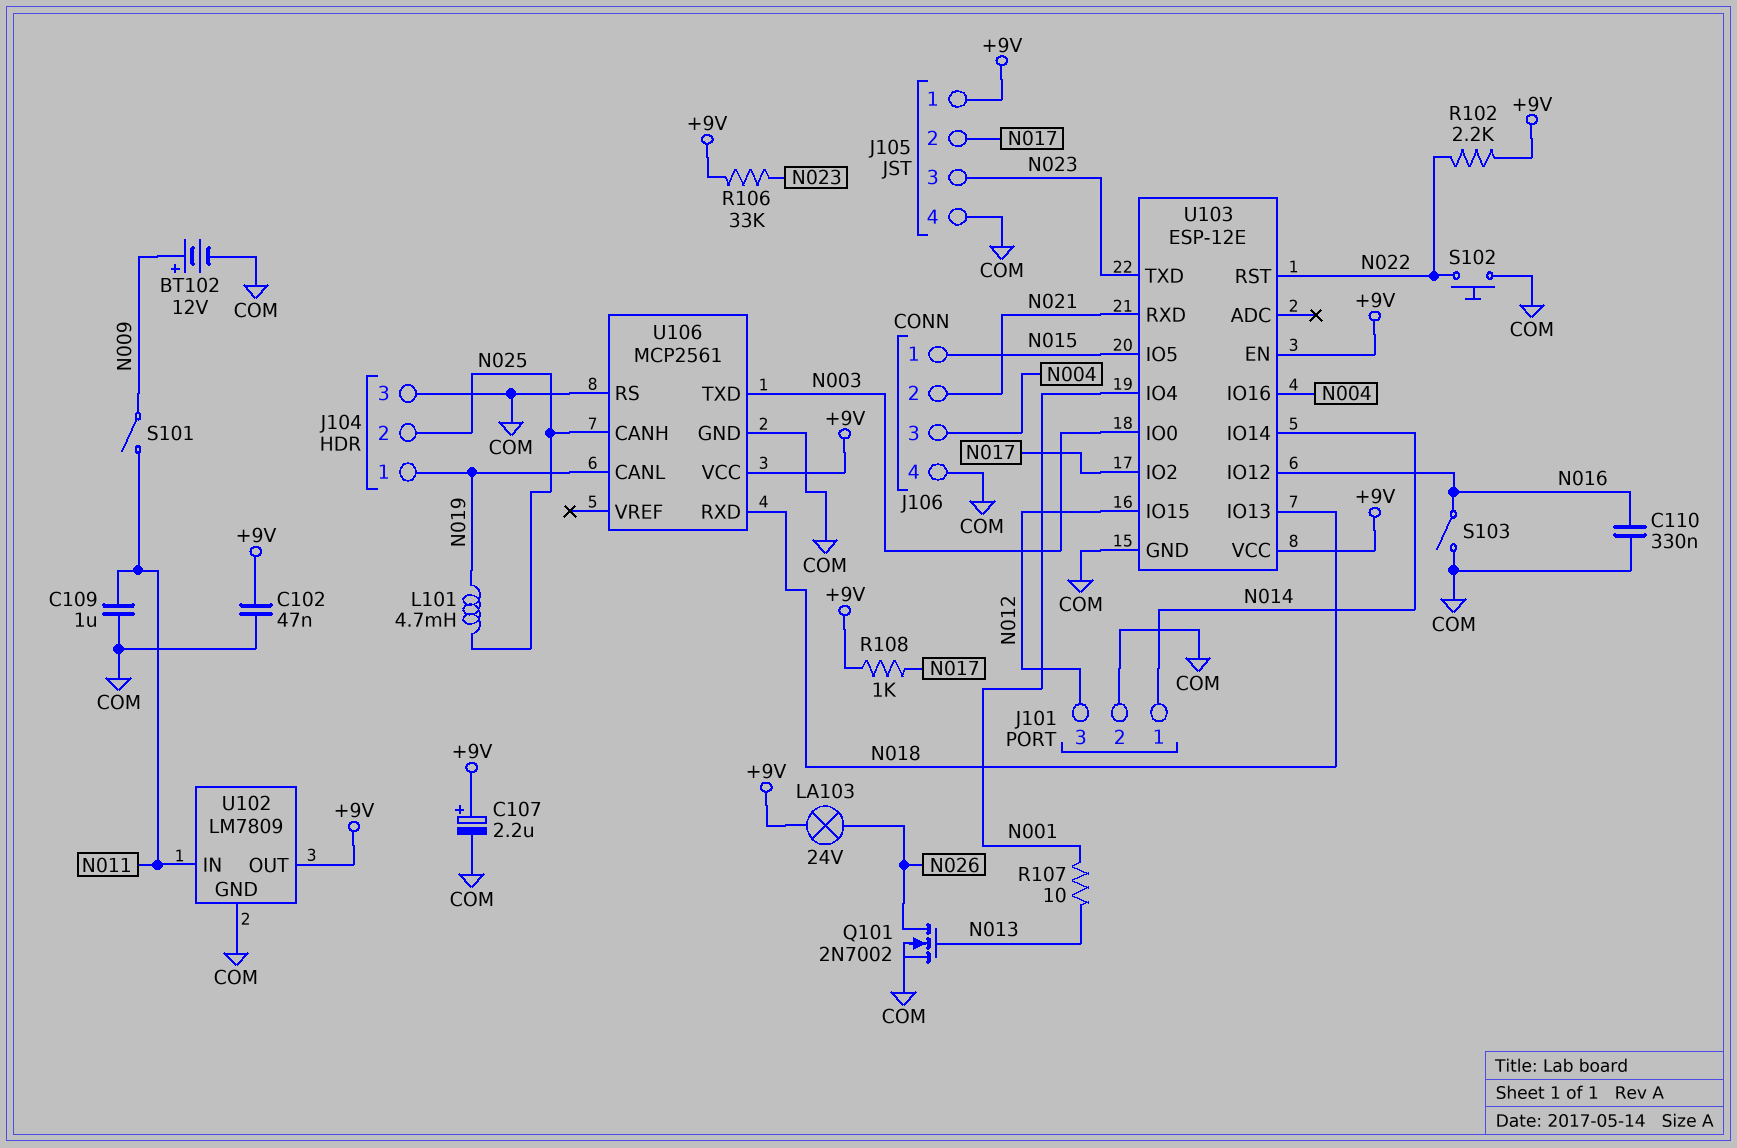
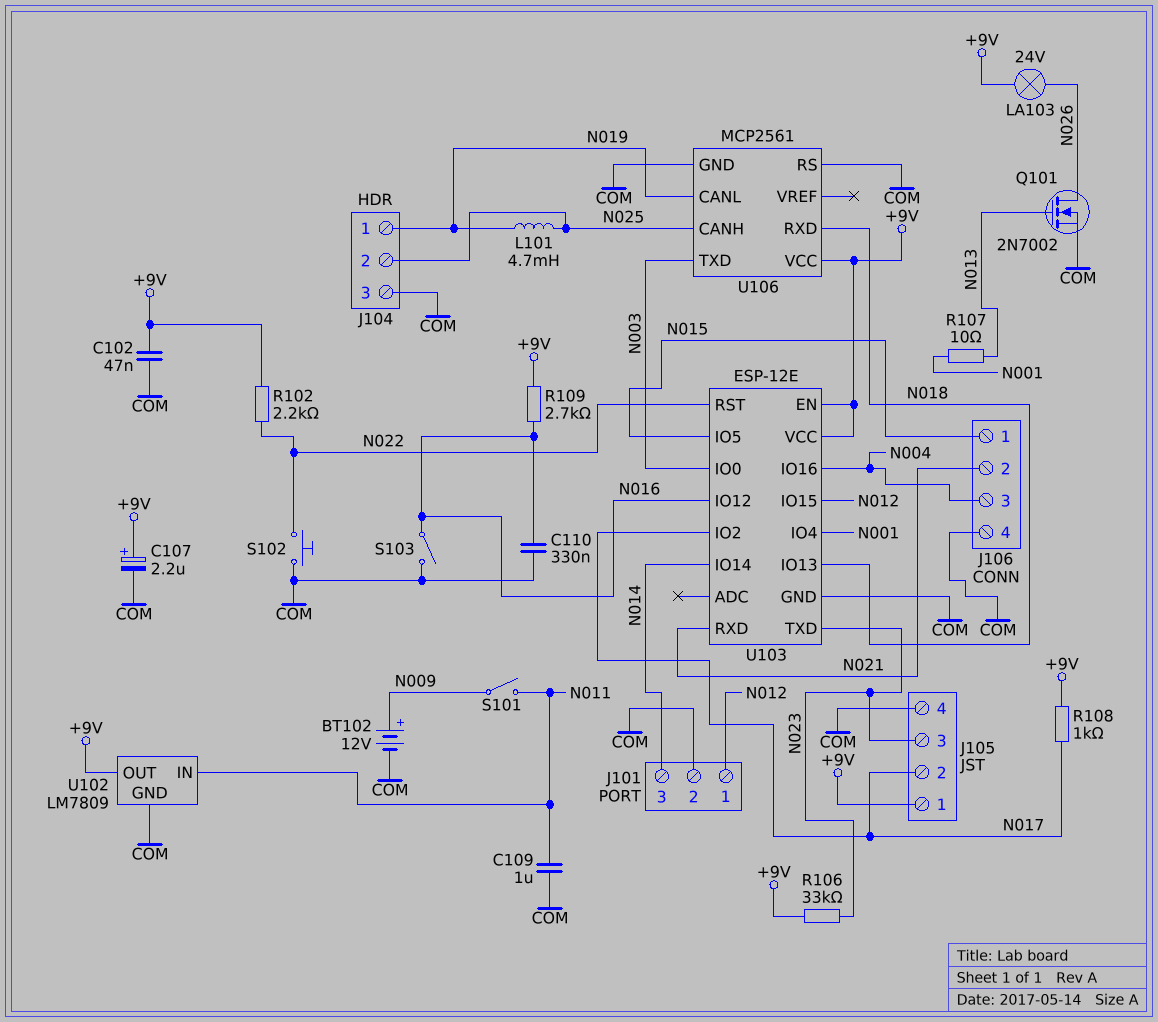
J101 pin 1: N014 -> N012
J101 pin 3: N012 -> N014
R109: none -> 2.7k (+9V, N016)

